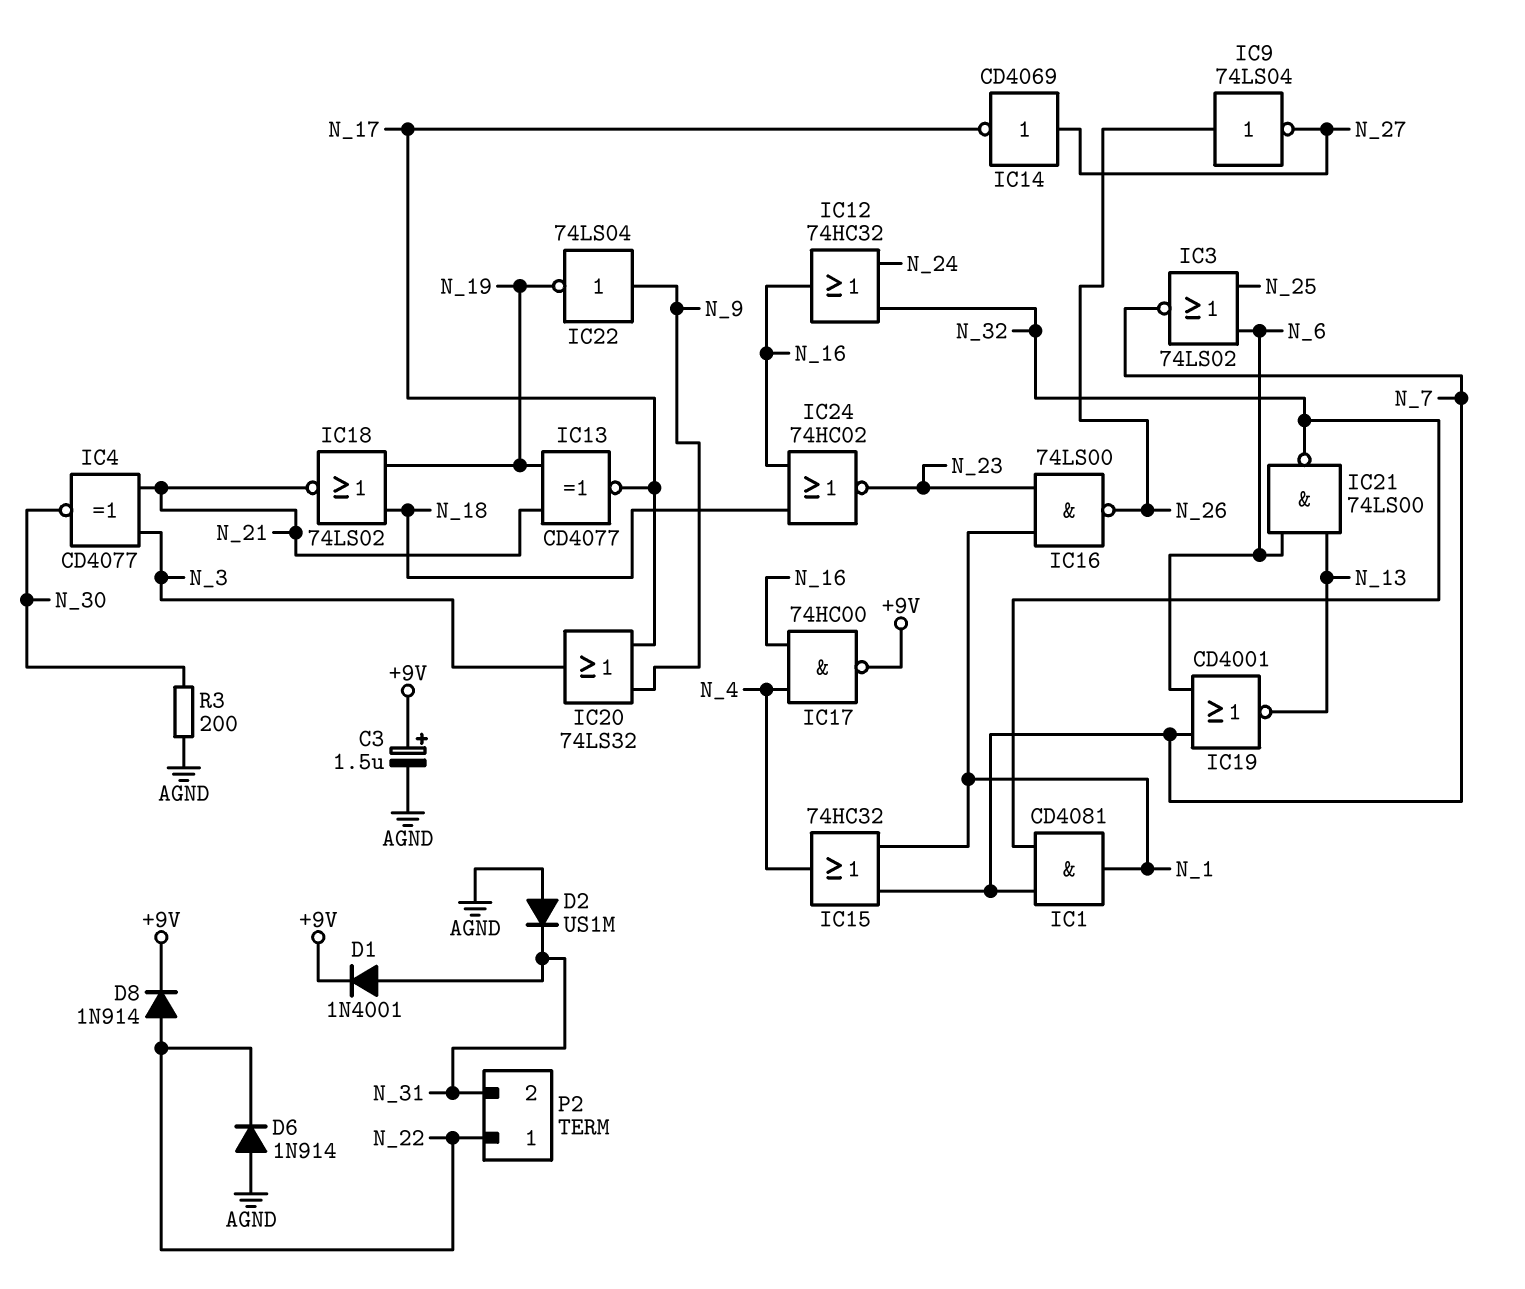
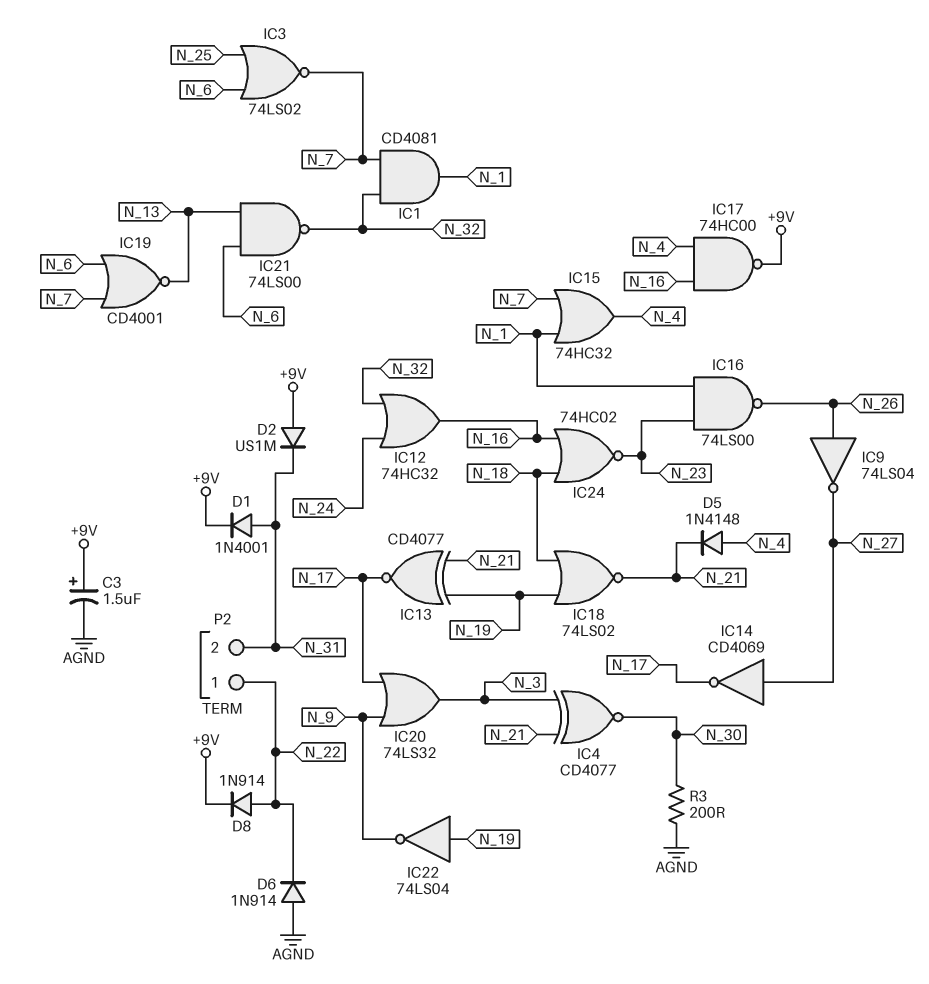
D2: diode US1M (A AGND, K N_31) -> diode US1M (A +9V, K N_31)
D5: none -> diode 1N4148 (A N_4, K N_21)
IC22: NOT 74LS04 (in N_9, out N_19) -> NOT 74LS04 (in N_19, out N_9)

